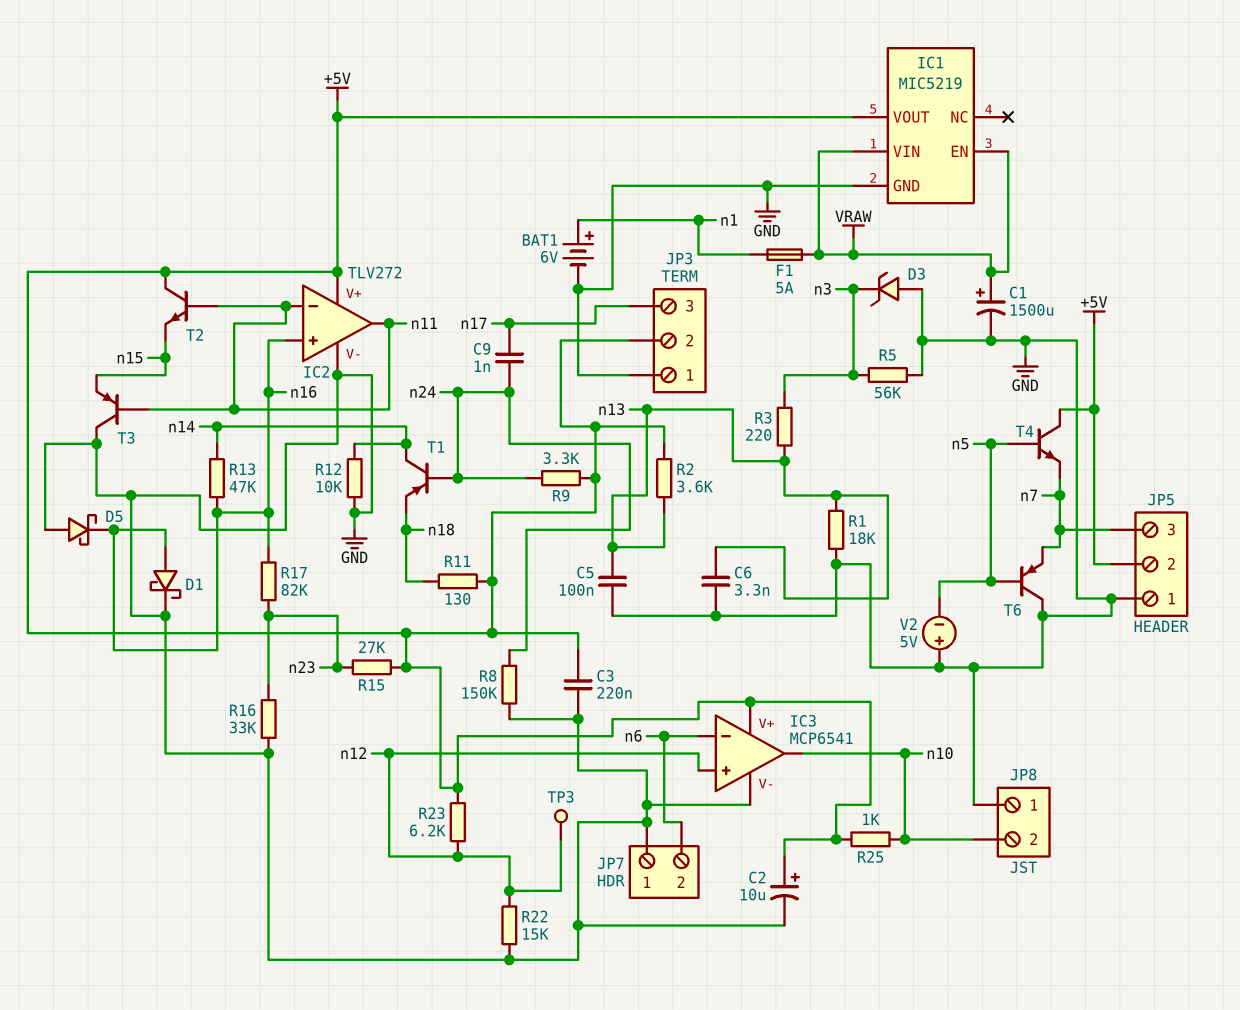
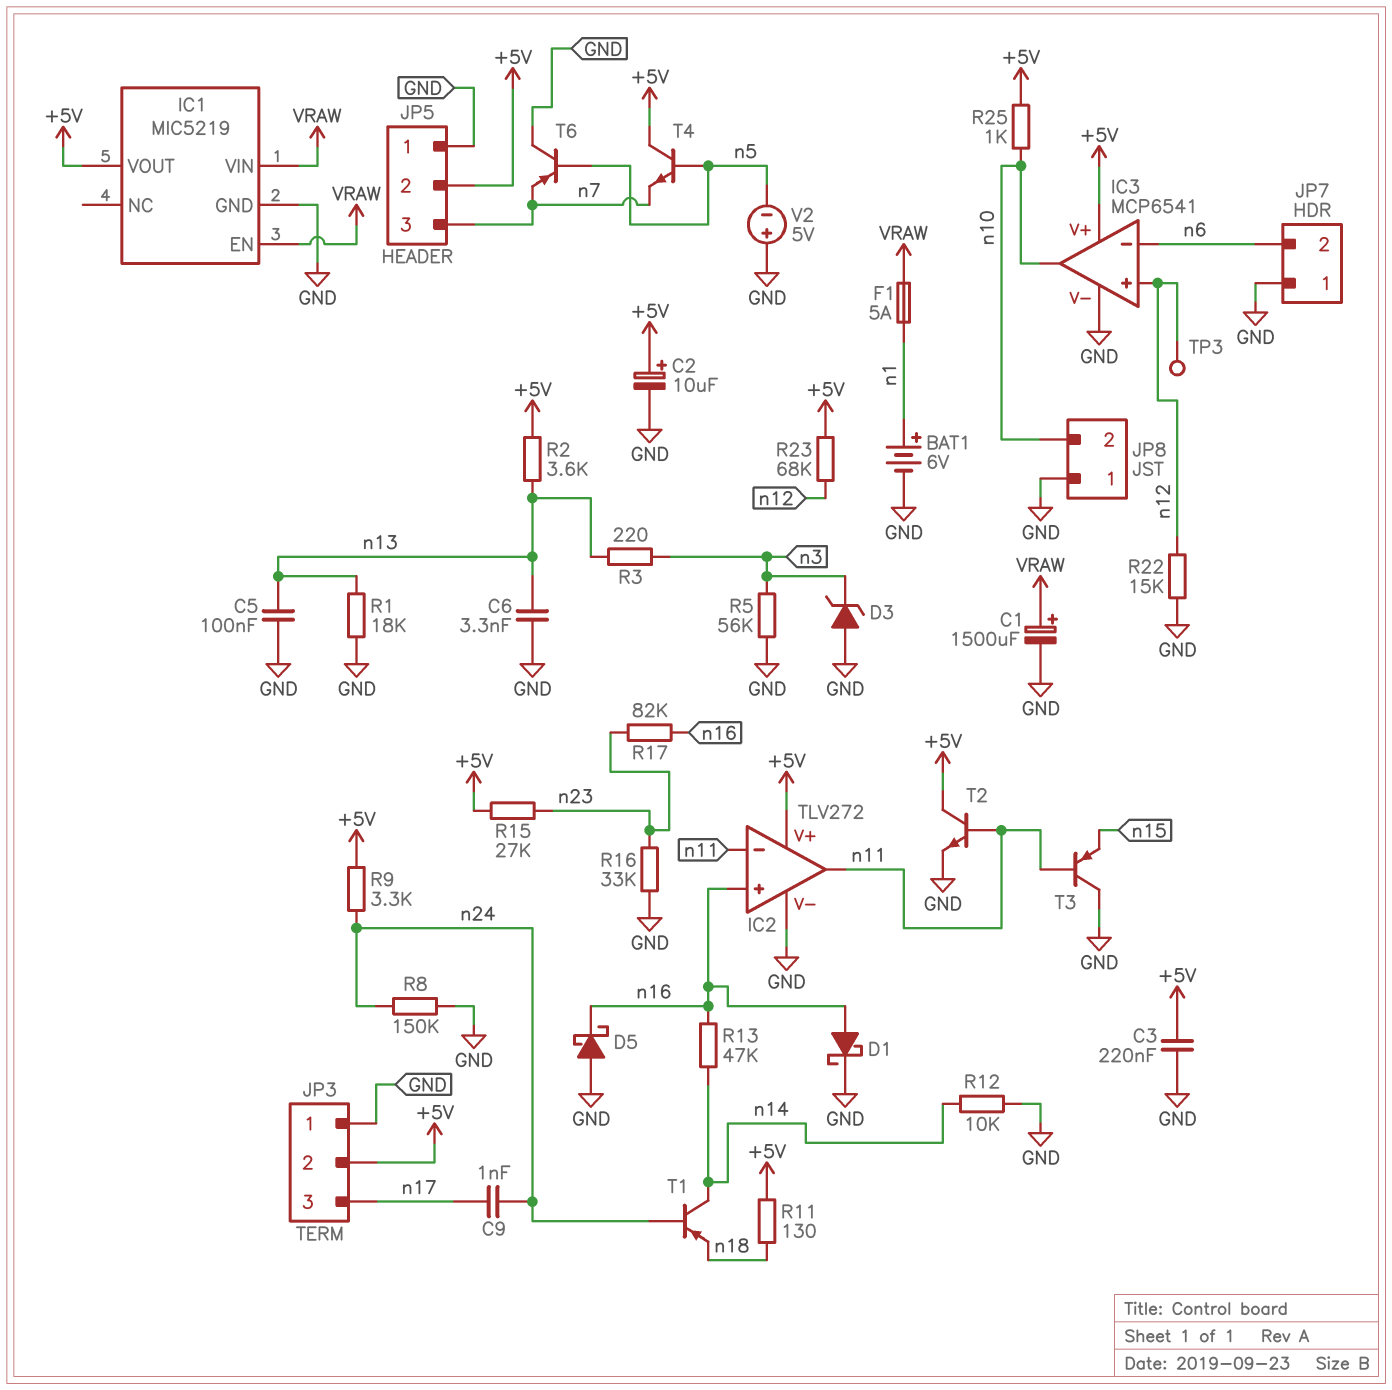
R23: 6.2k (+5V, n12) -> 68k (+5V, n12)
T2: NPN (B n11, C +5V, E n15) -> NPN (B n11, C +5V, E GND)

